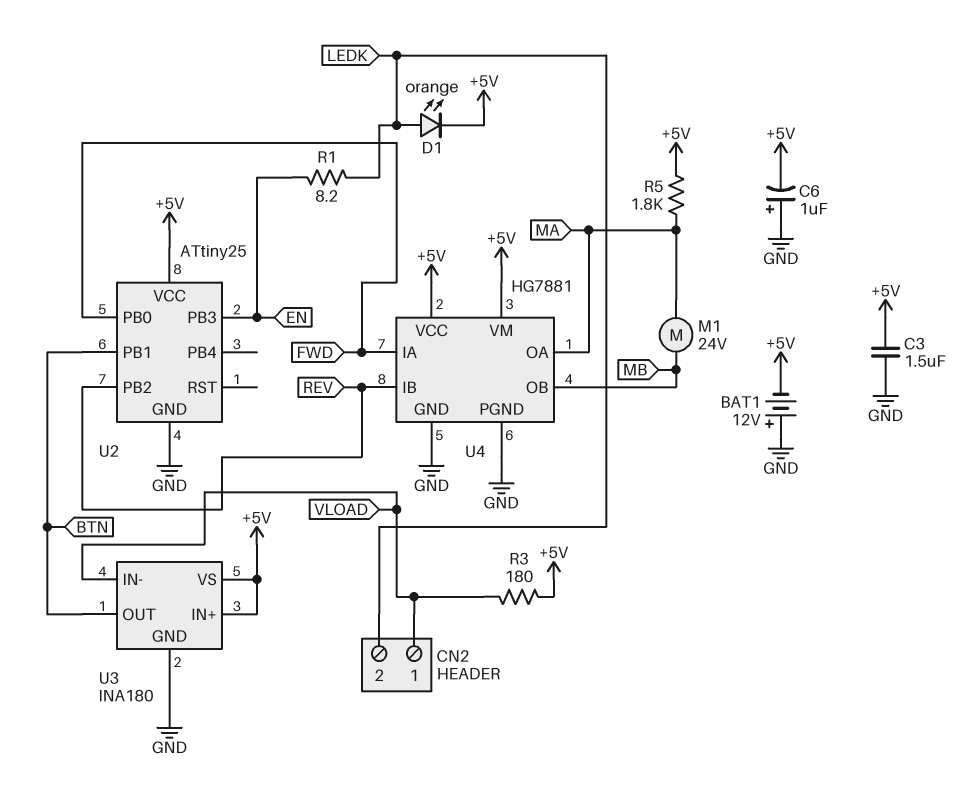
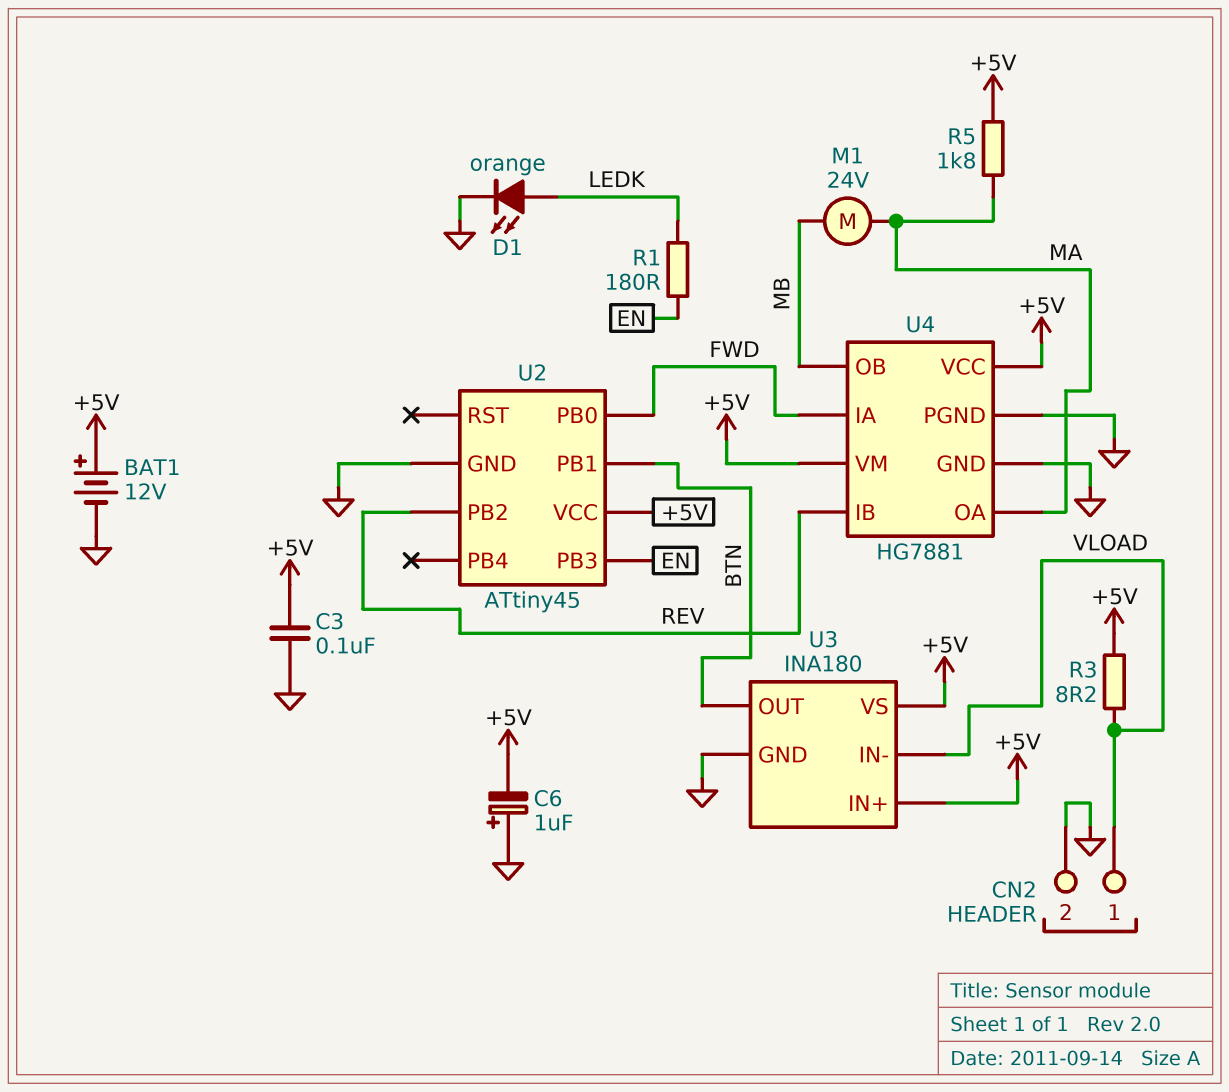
BAT1: 12V (plus GND, minus +5V) -> 12V (plus +5V, minus GND)
C3: 1.5uF (+5V, GND) -> 100nF (+5V, GND)
CN2 pin 2: LEDK -> GND
D1: LED orange (A LEDK, K +5V) -> LED orange (A LEDK, K GND)
R1: 8.2 (EN, LEDK) -> 180 (EN, LEDK)
R3: 180 (+5V, VLOAD) -> 8.2 (+5V, VLOAD)
U2: ATtiny25 -> ATtiny45

